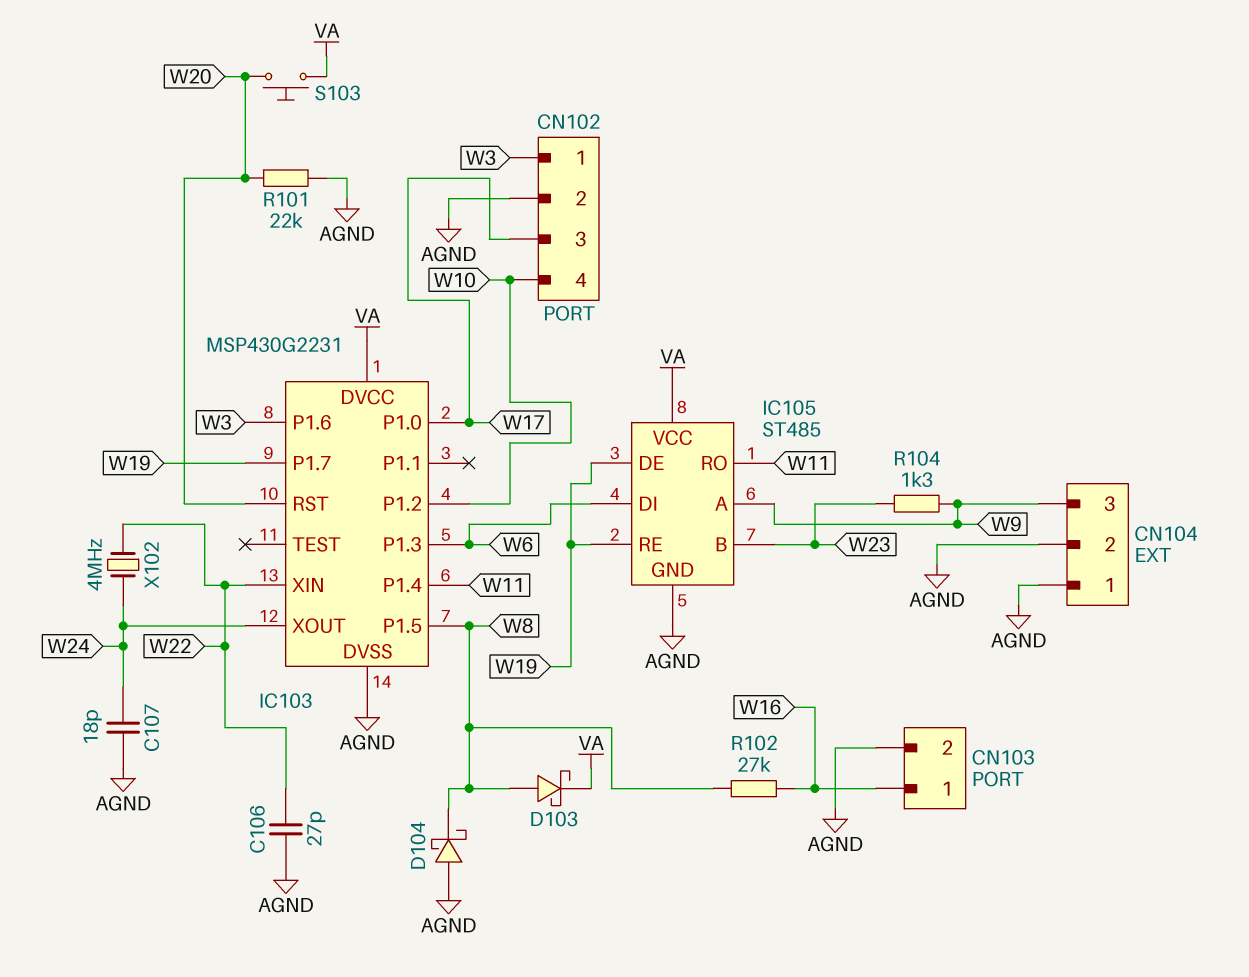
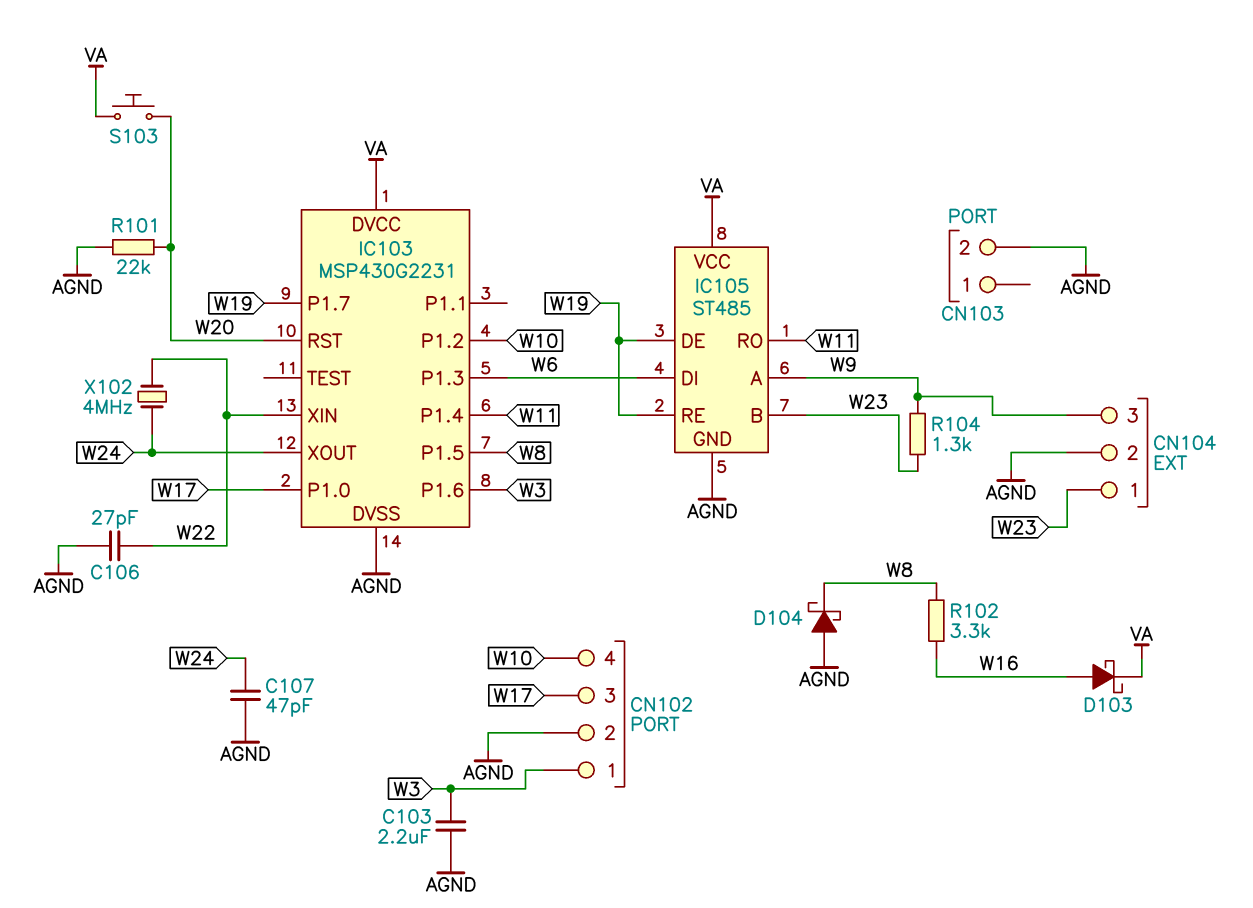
C103: none -> 2.2uF (AGND, W3)
C107: 18pF (AGND, W24) -> 47pF (AGND, W24)
CN103 pin 1: W16 -> none
CN104 pin 1: AGND -> W23
D103: schottky (A W8, K VA) -> schottky (A W16, K VA)
R102: 27k (W8, W16) -> 3.3k (W8, W16)

